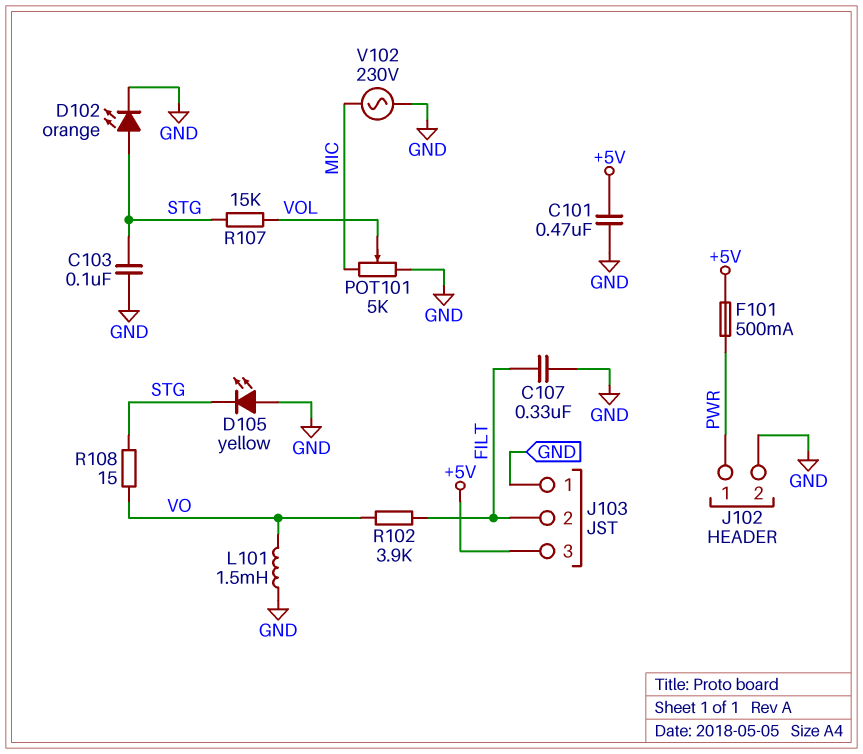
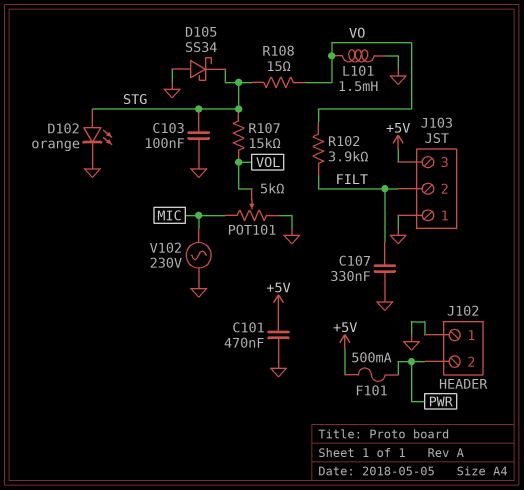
D105: LED yellow (A GND, K STG) -> schottky SS34 (A GND, K STG)
J102 pin 1: PWR -> GND
J102 pin 2: GND -> PWR

